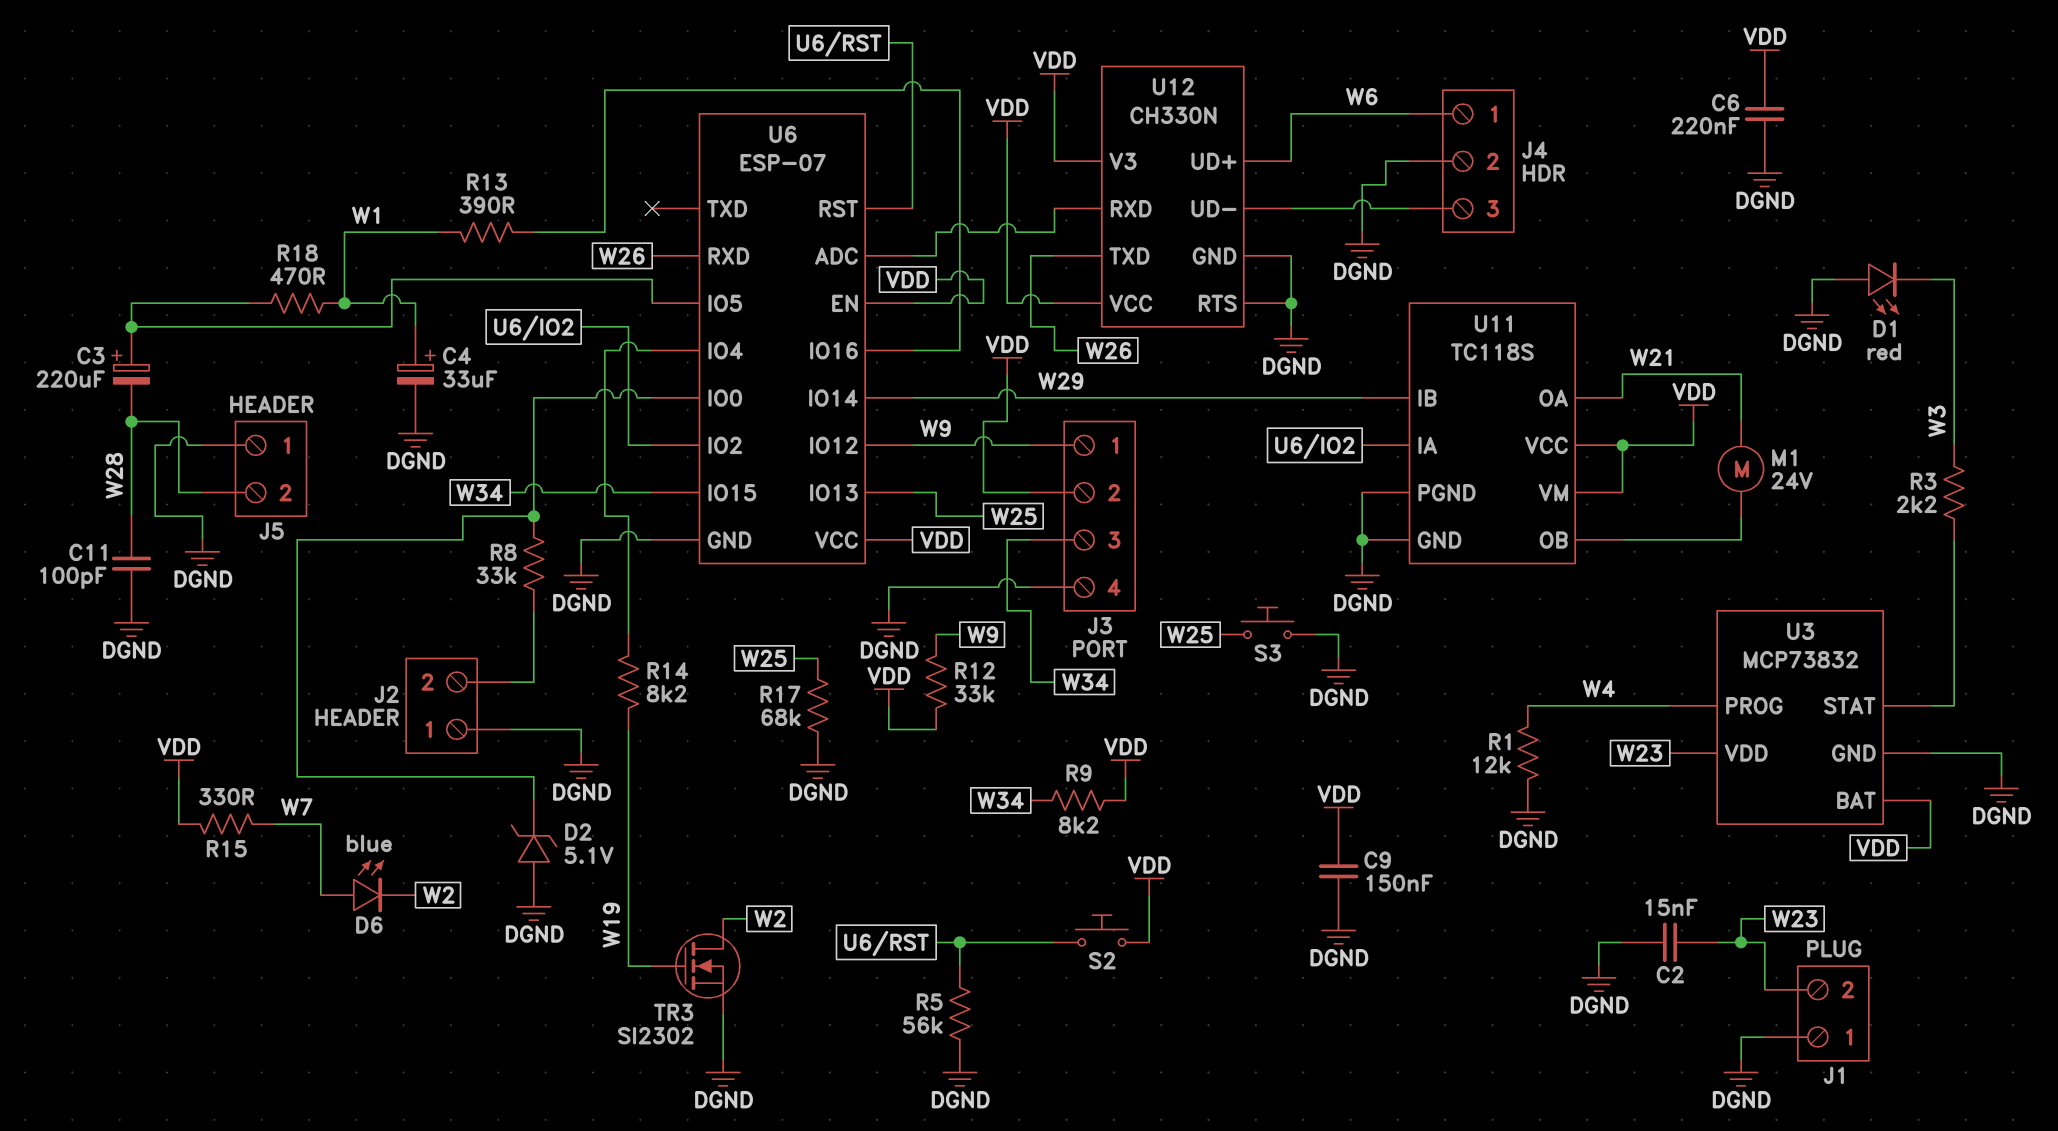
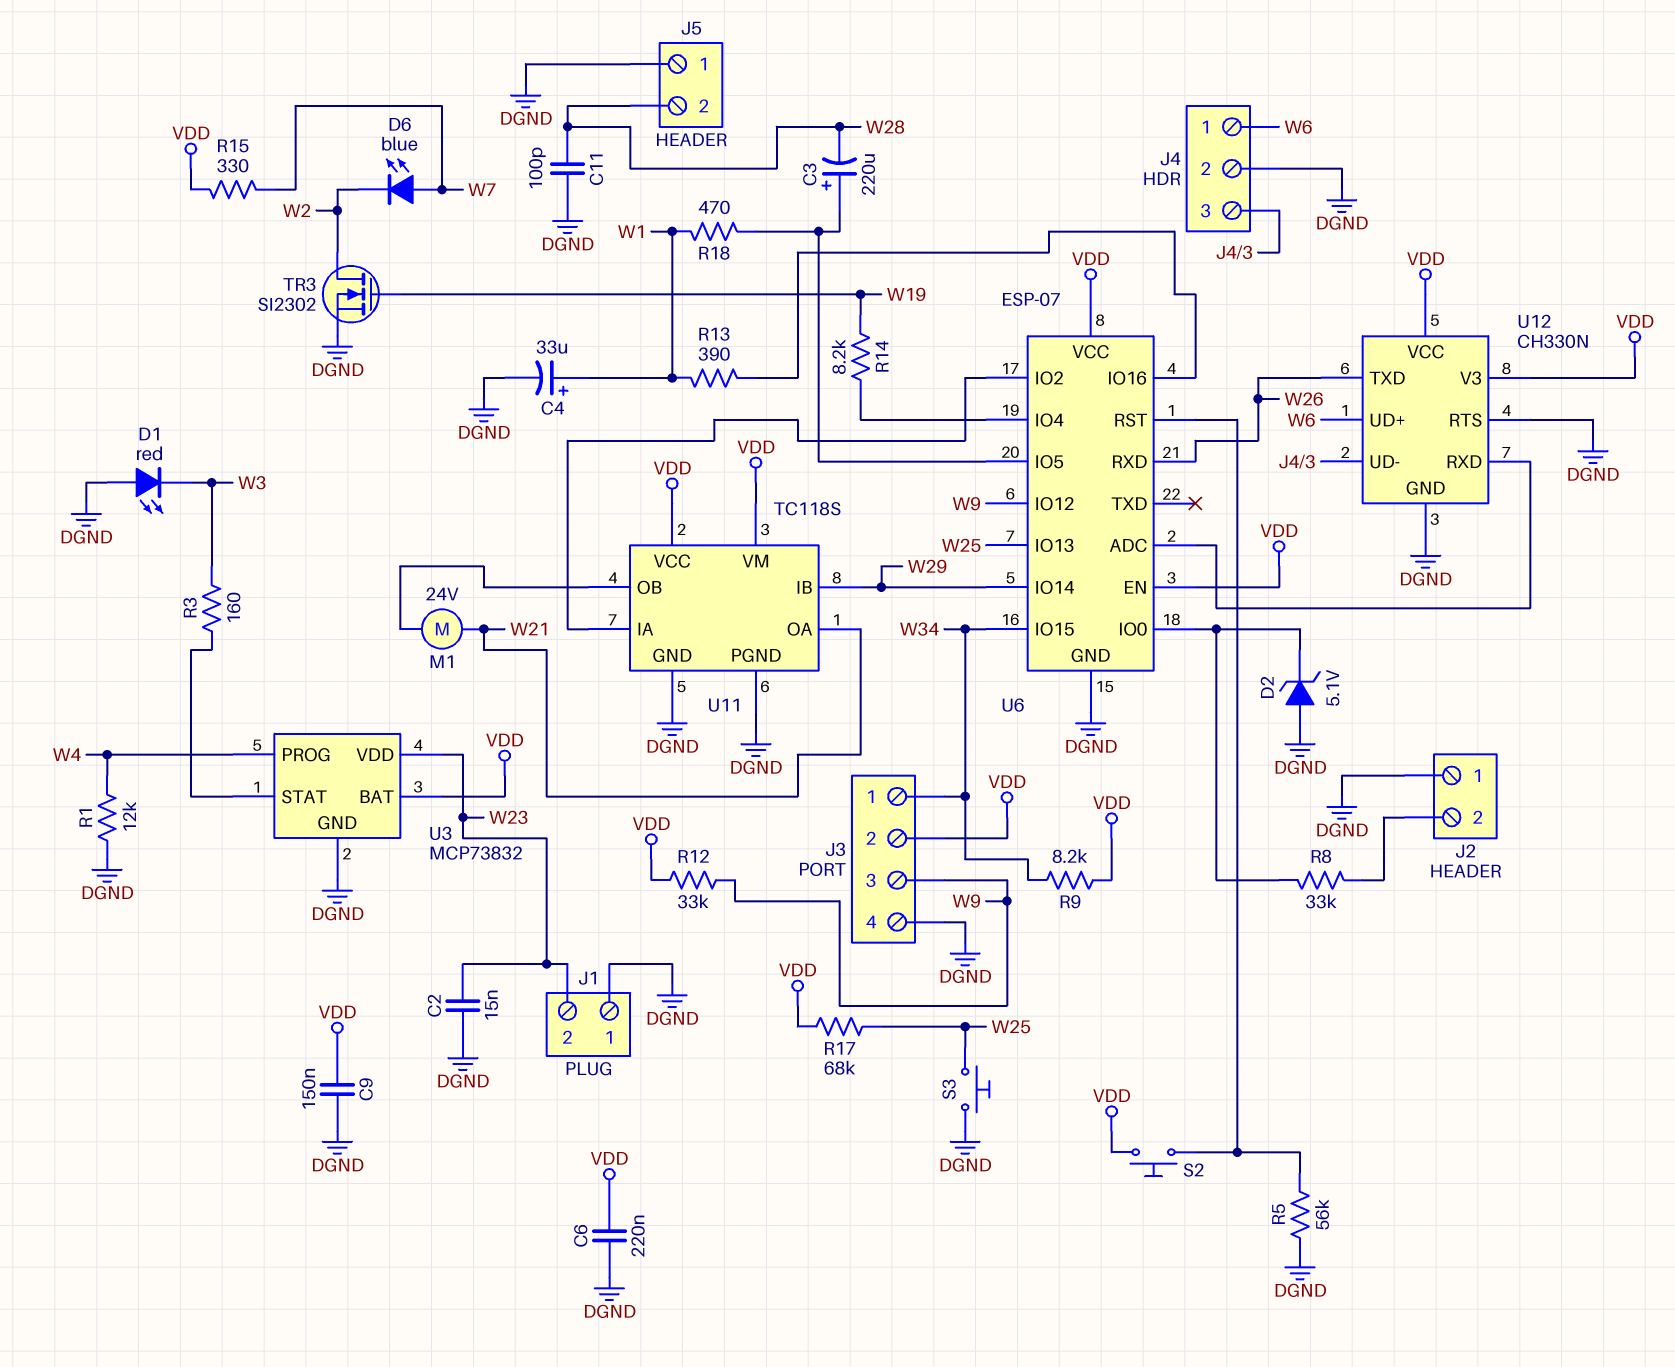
J3 pin 1: W9 -> W34
J3 pin 3: W34 -> W9
R3: 2.2k (U3/STAT, W3) -> 160 (U3/STAT, W3)
R17: 68k (DGND, W25) -> 68k (VDD, W25)

